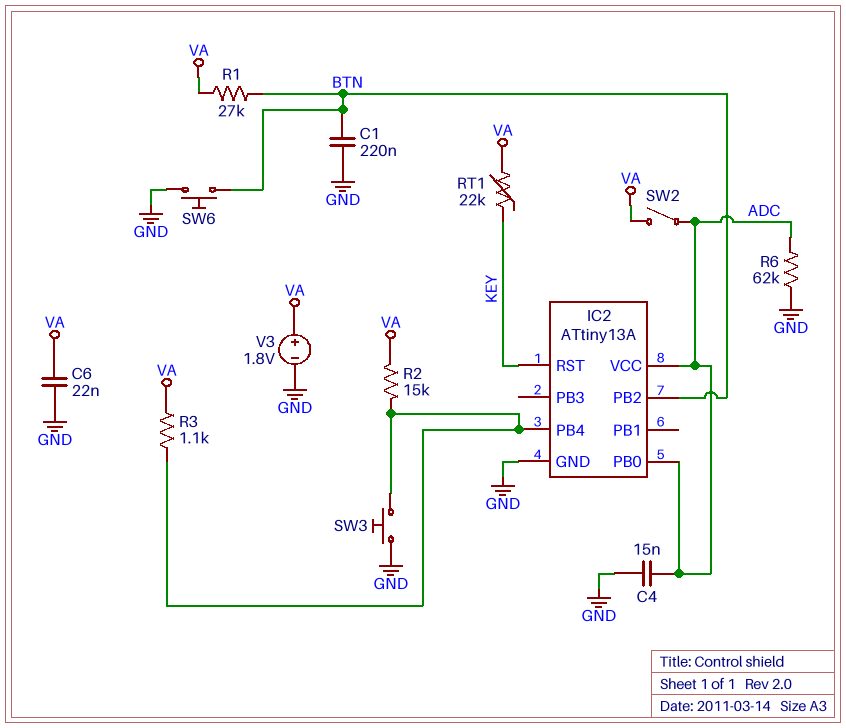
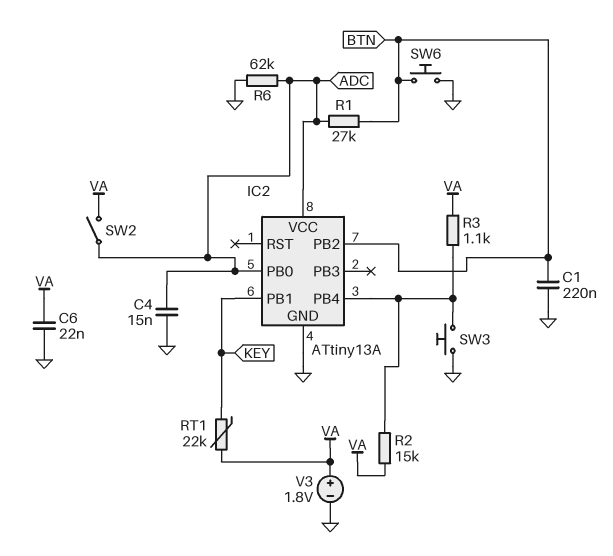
IC2 pin PB1: none -> KEY
IC2 pin RST: KEY -> none
R1: 27k (BTN, VA) -> 27k (ADC, BTN)

